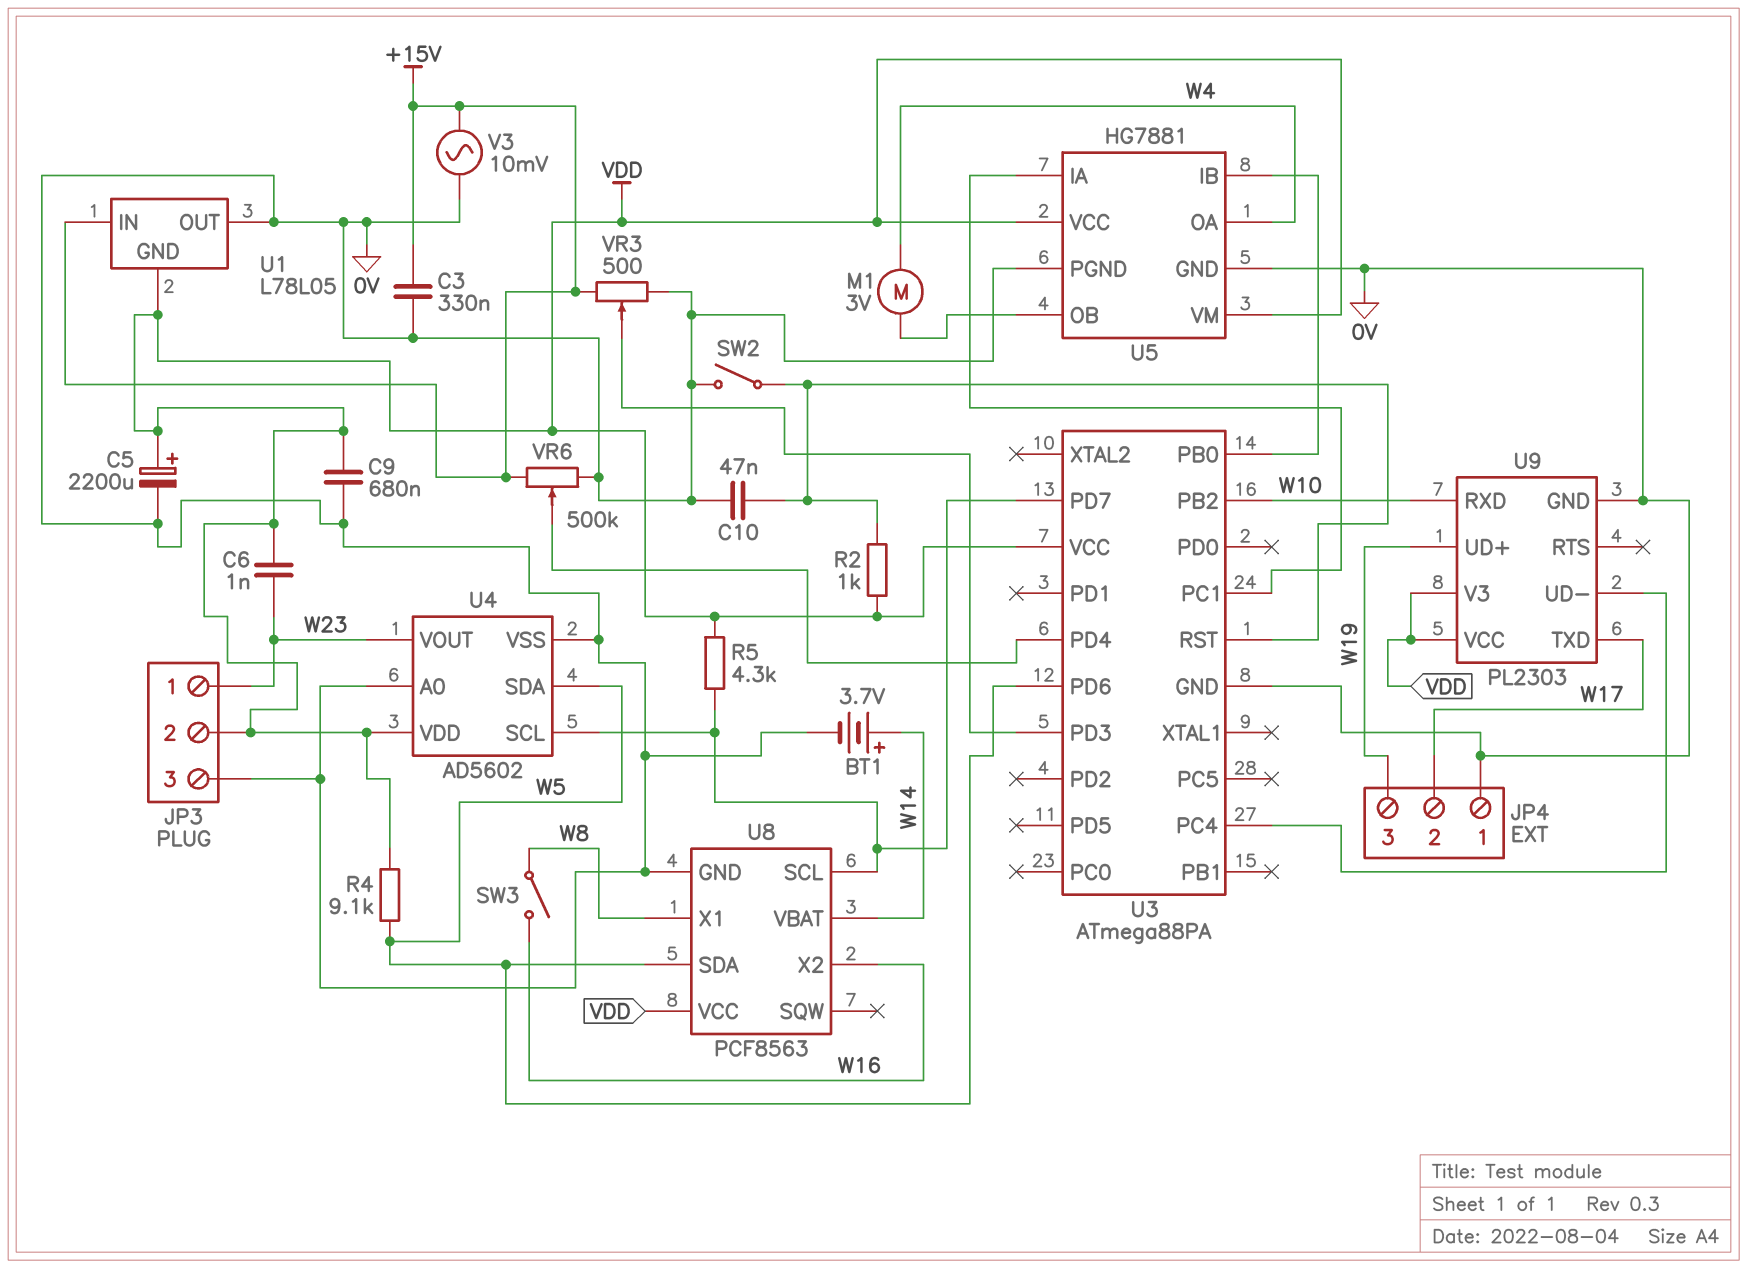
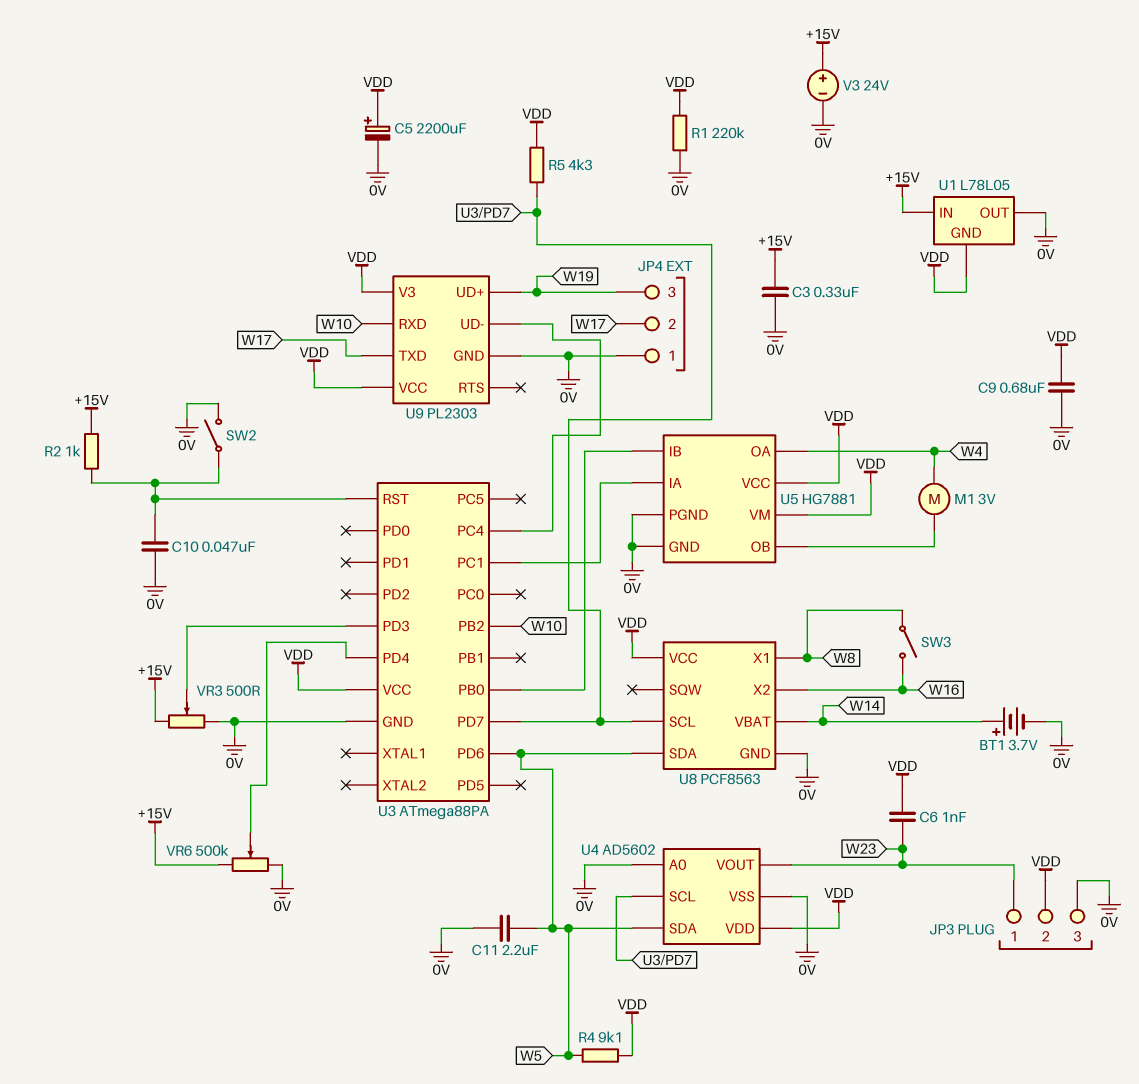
C11: none -> 2.2uF (0V, W5)
R1: none -> 220k (0V, VDD)
R2: 1k (U3/RST, VDD) -> 1k (+15V, U3/RST)
V3: AC 10mV (+15V, 0V) -> 24V (plus +15V, minus 0V)

